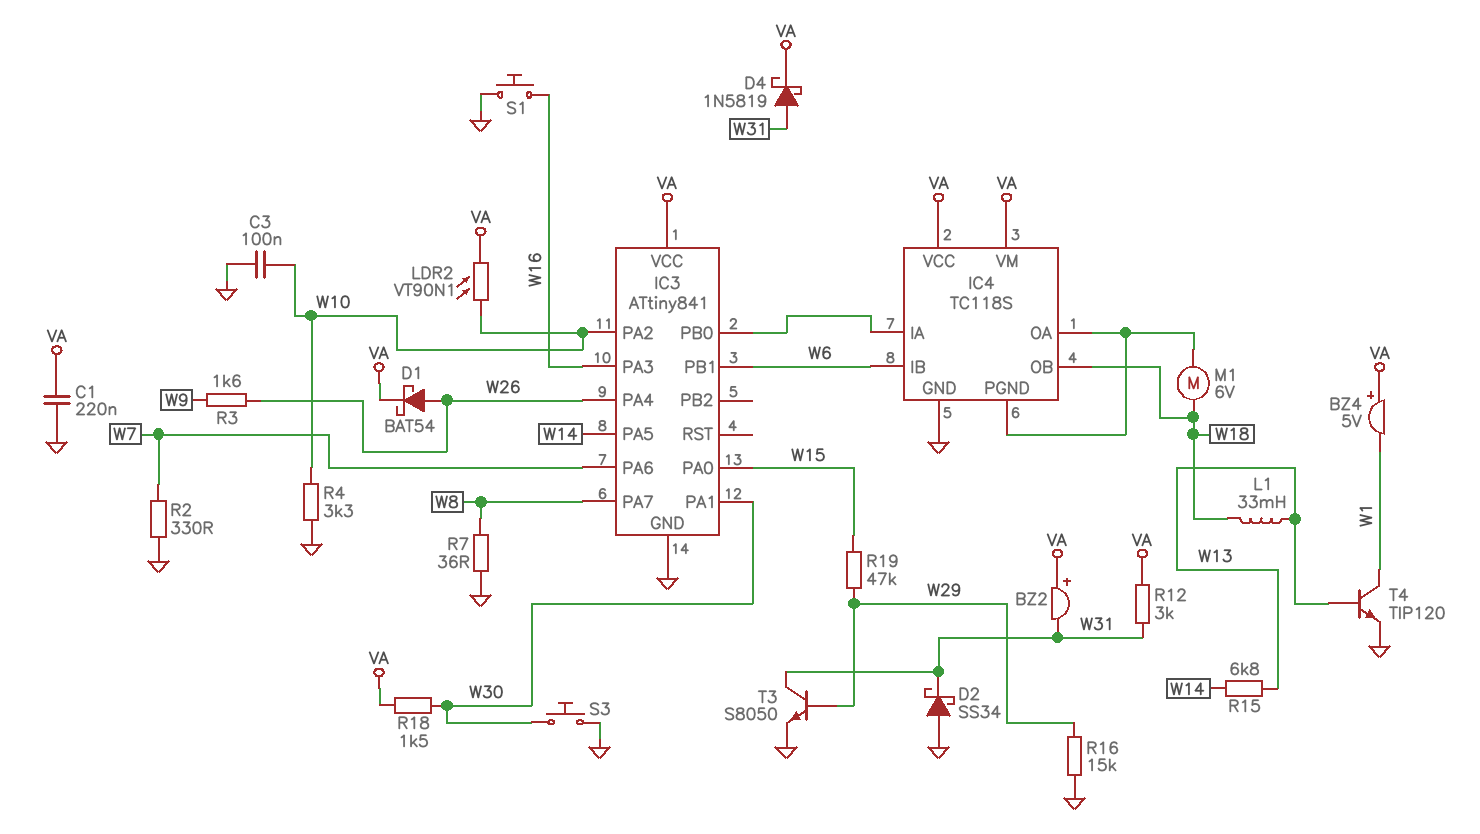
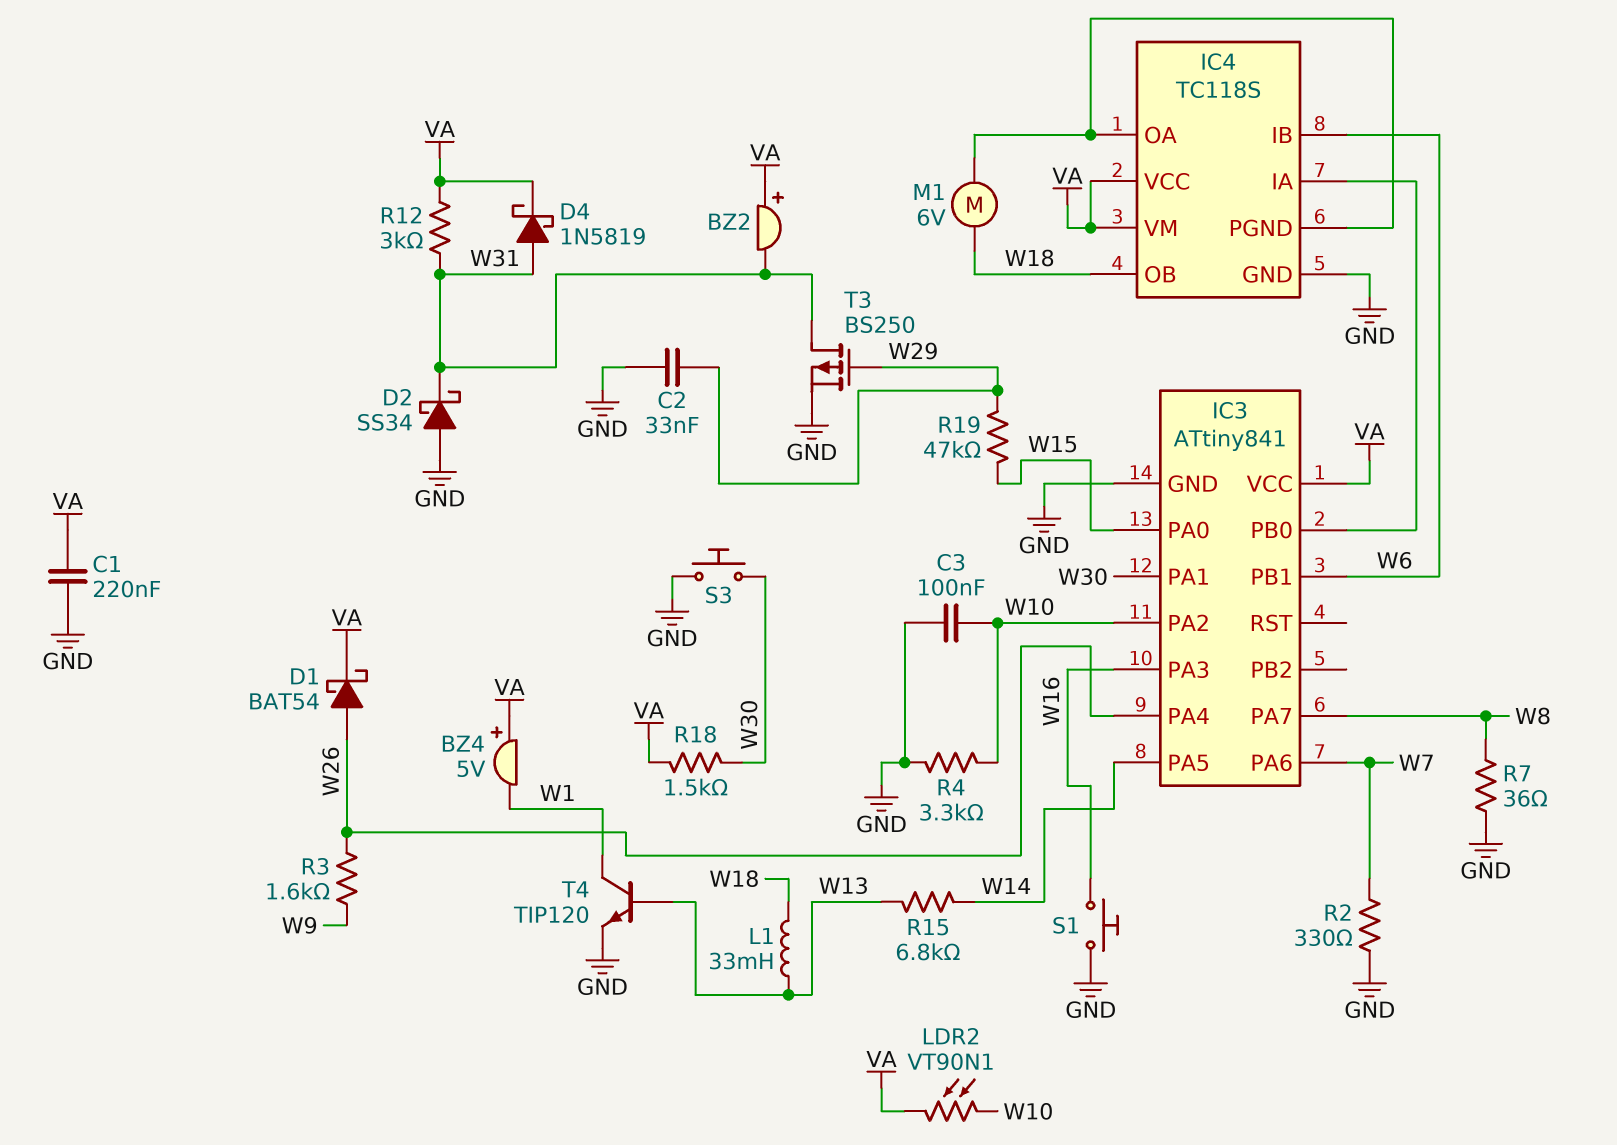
C2: none -> 33nF (GND, W29)
R16: 15k (GND, W29) -> none
T3: NPN S8050 (B W29, C W31, E GND) -> PMOS BS250 (G W29, D W31, S GND)

